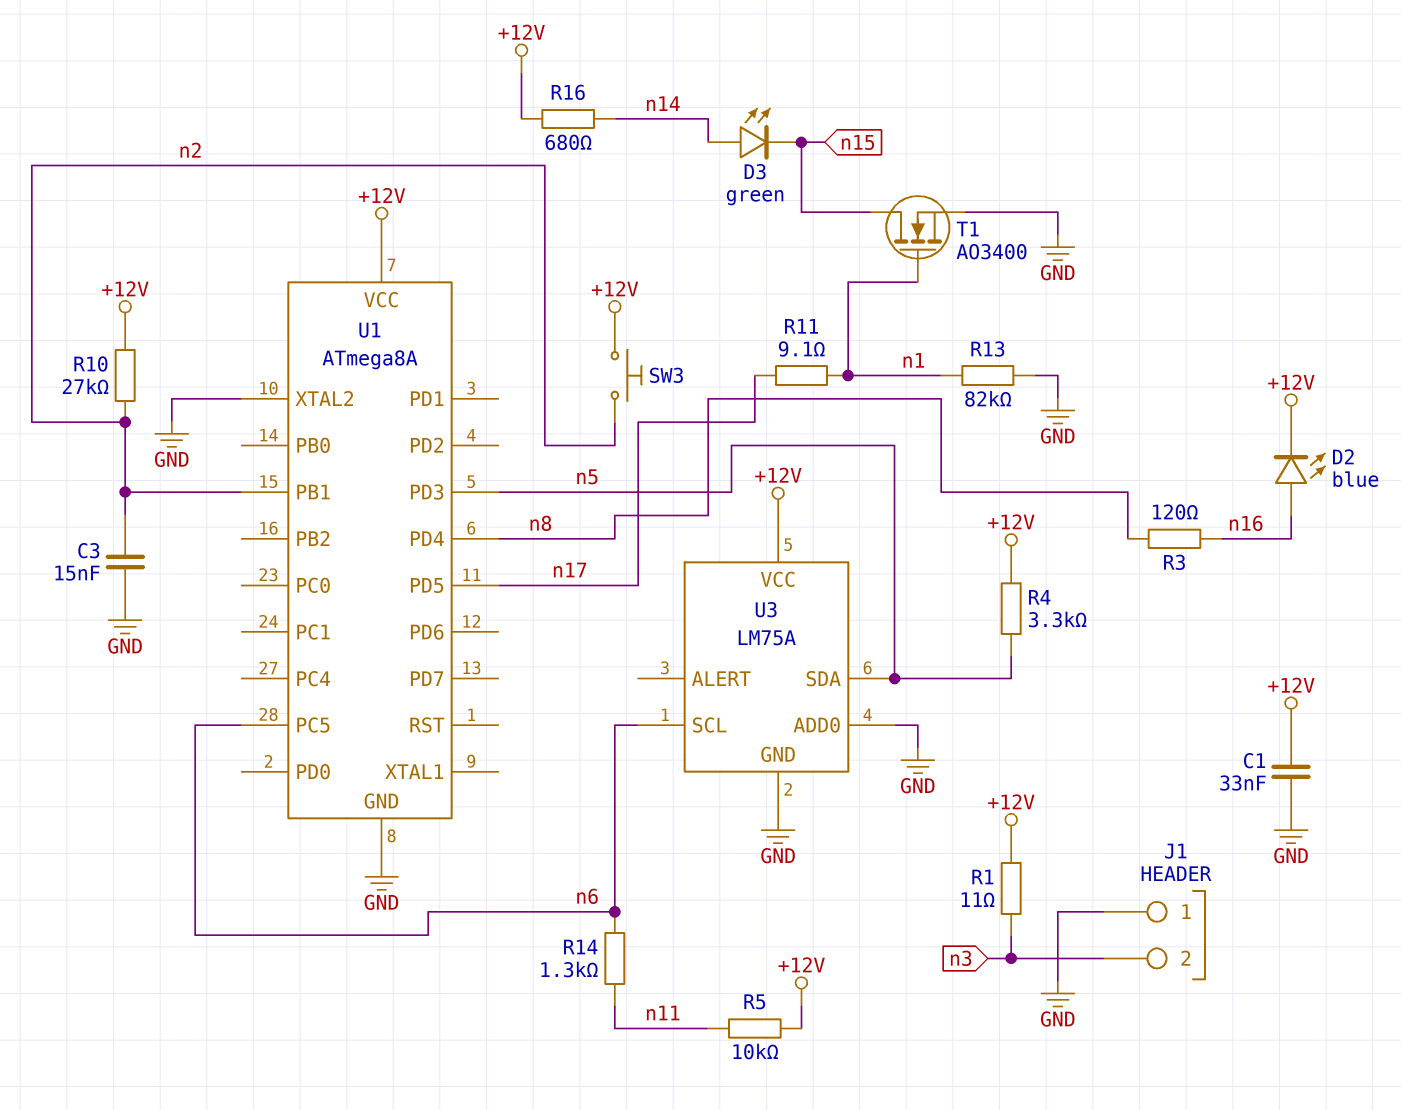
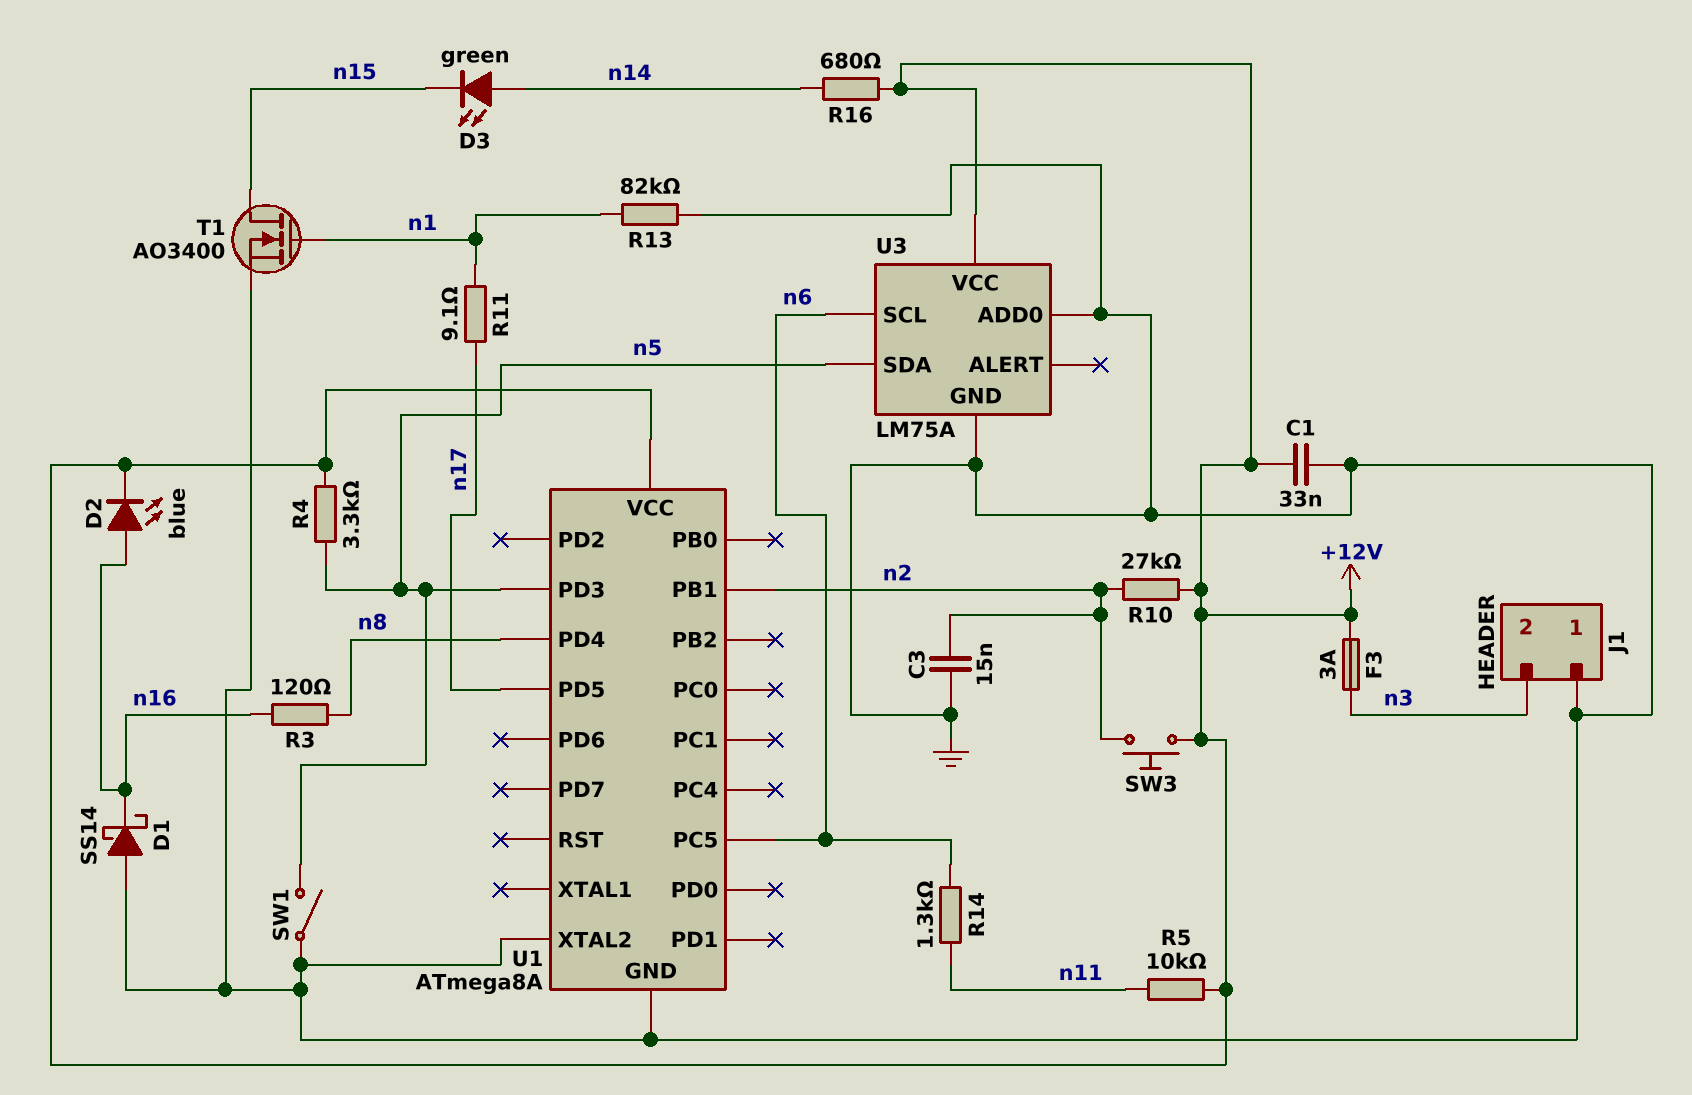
D1: none -> schottky SS14 (A GND, K n16)
F3: none -> 3A (+12V, n3)
R1: 11 (+12V, n3) -> none
SW1: none -> switch (GND, n5)

